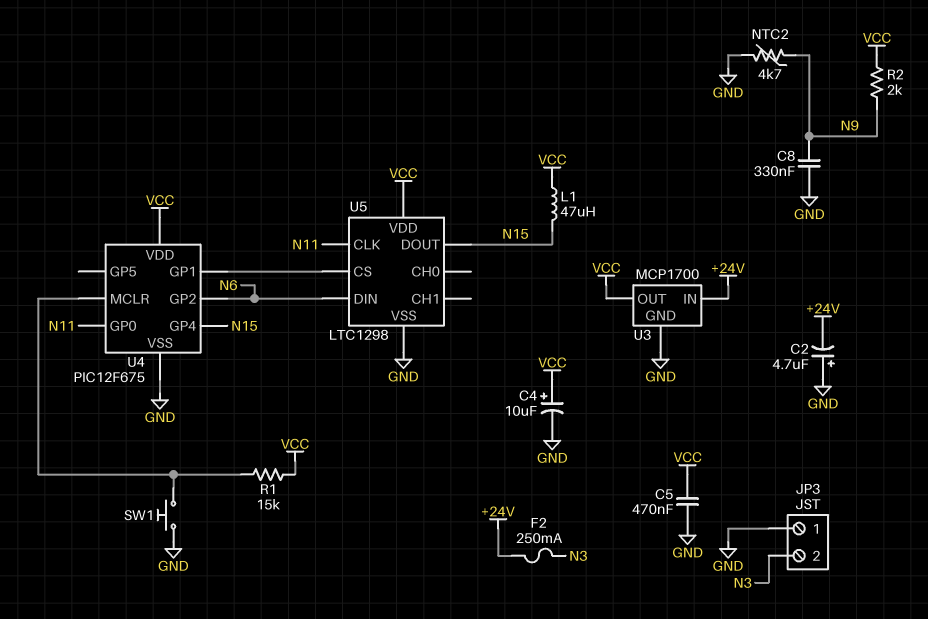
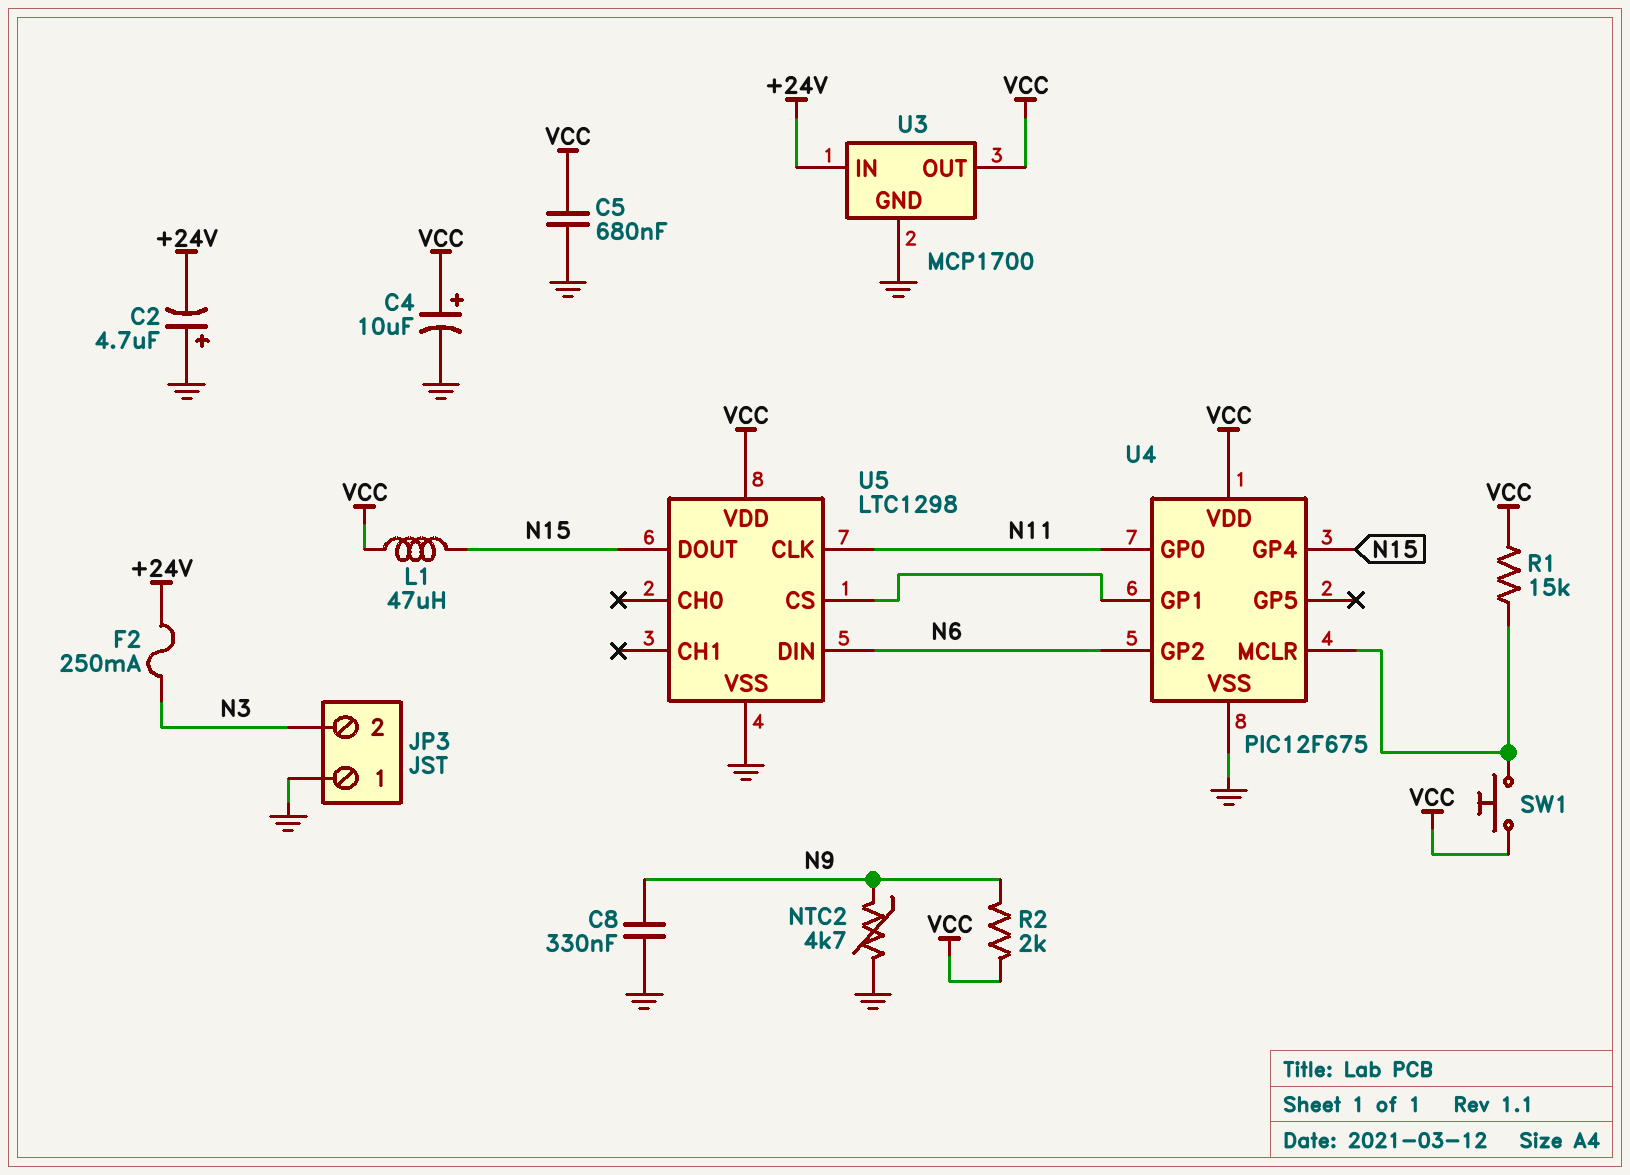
C5: 470nF (GND, VCC) -> 680nF (GND, VCC)
SW1: button (GND, U4/MCLR) -> button (U4/MCLR, VCC)

